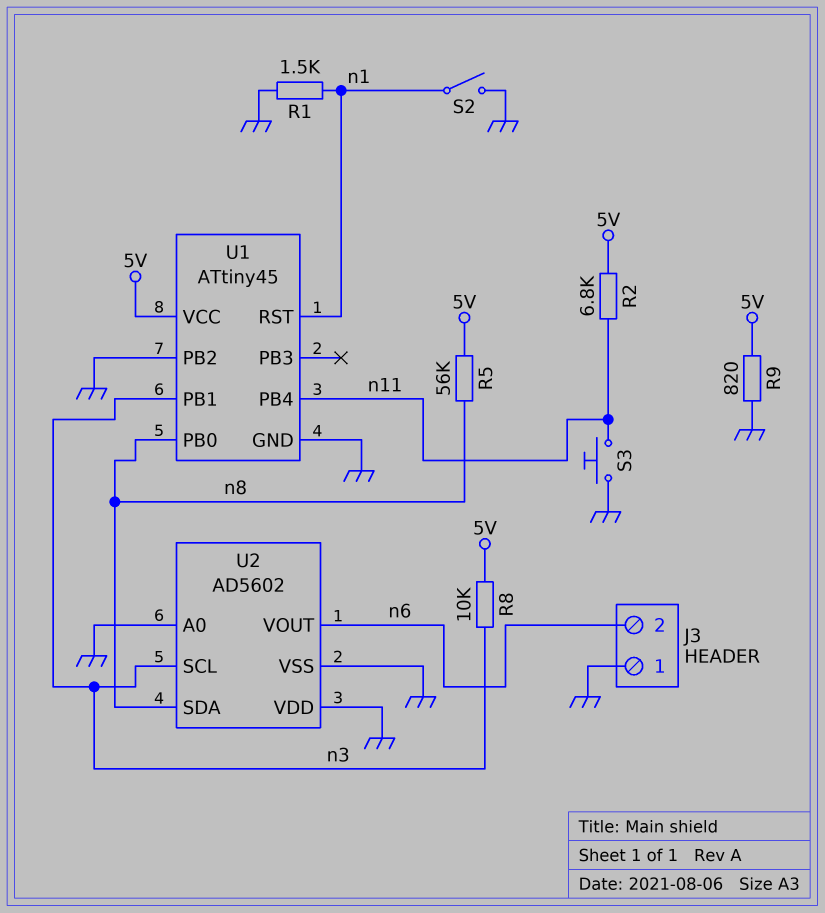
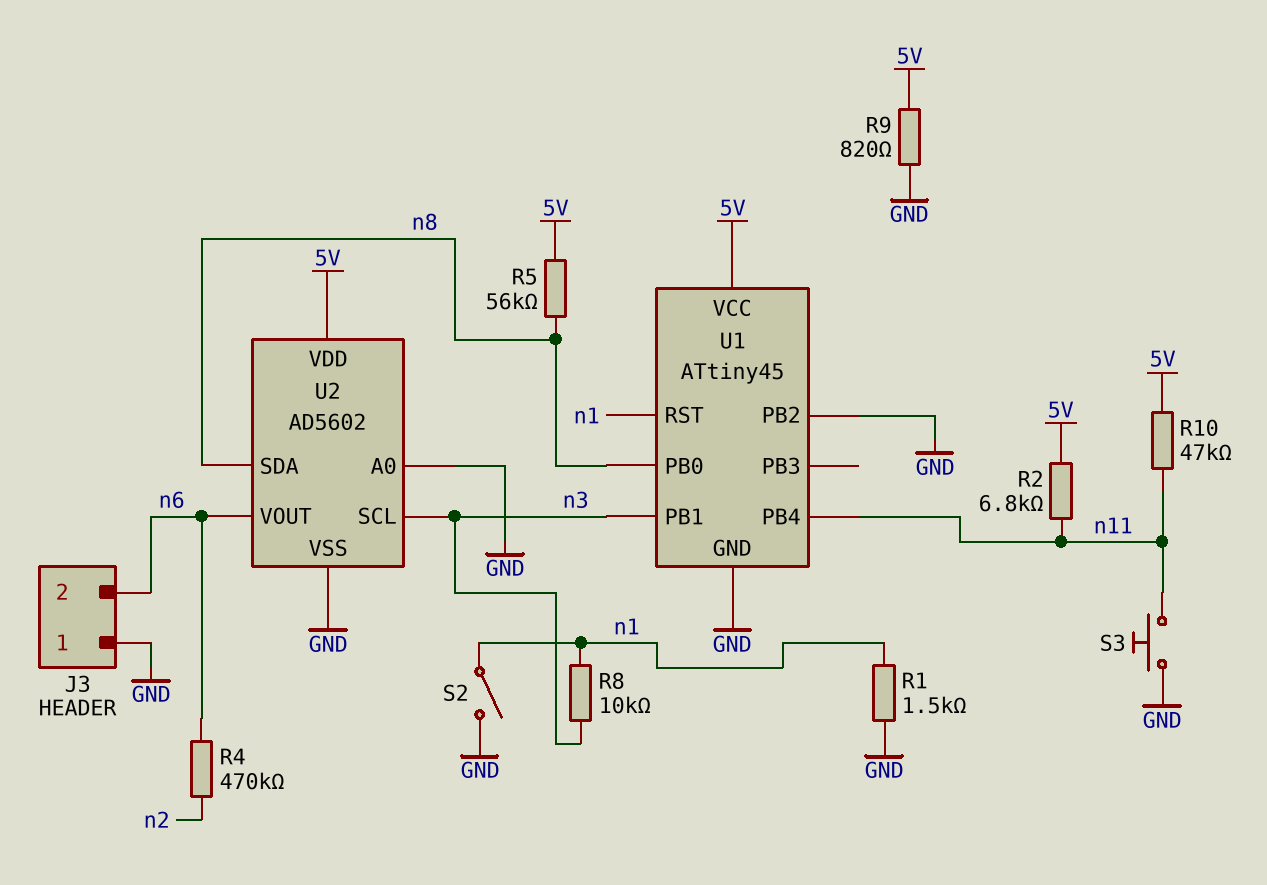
R4: none -> 470k (n2, n6)
R8: 10k (5V, n3) -> 10k (n1, n3)
R10: none -> 47k (5V, n11)
U2 pin VDD: GND -> 5V

